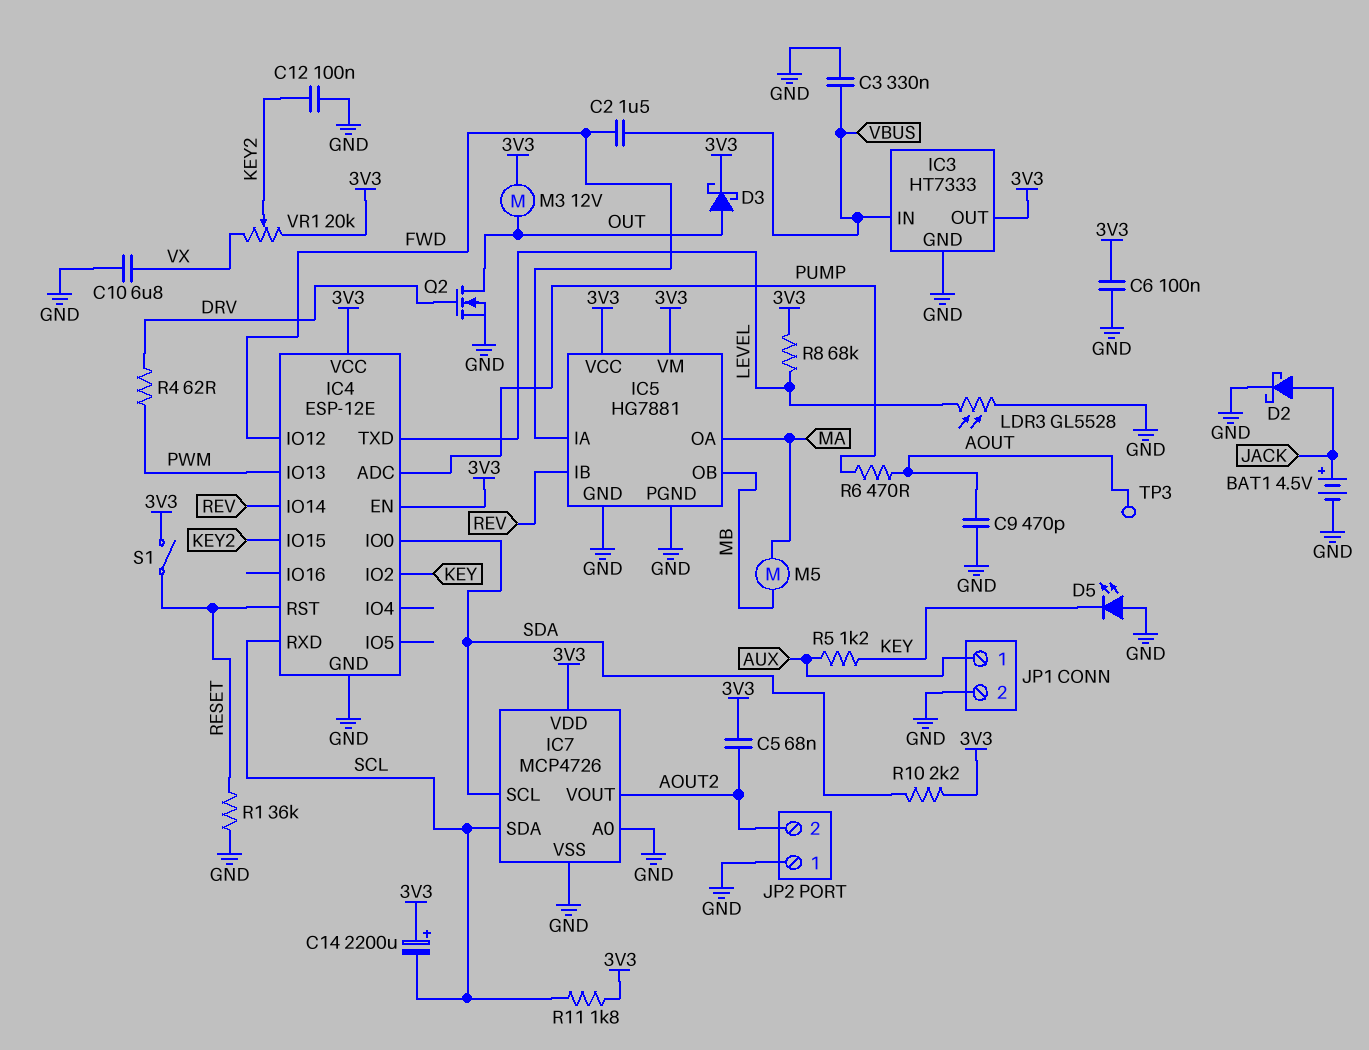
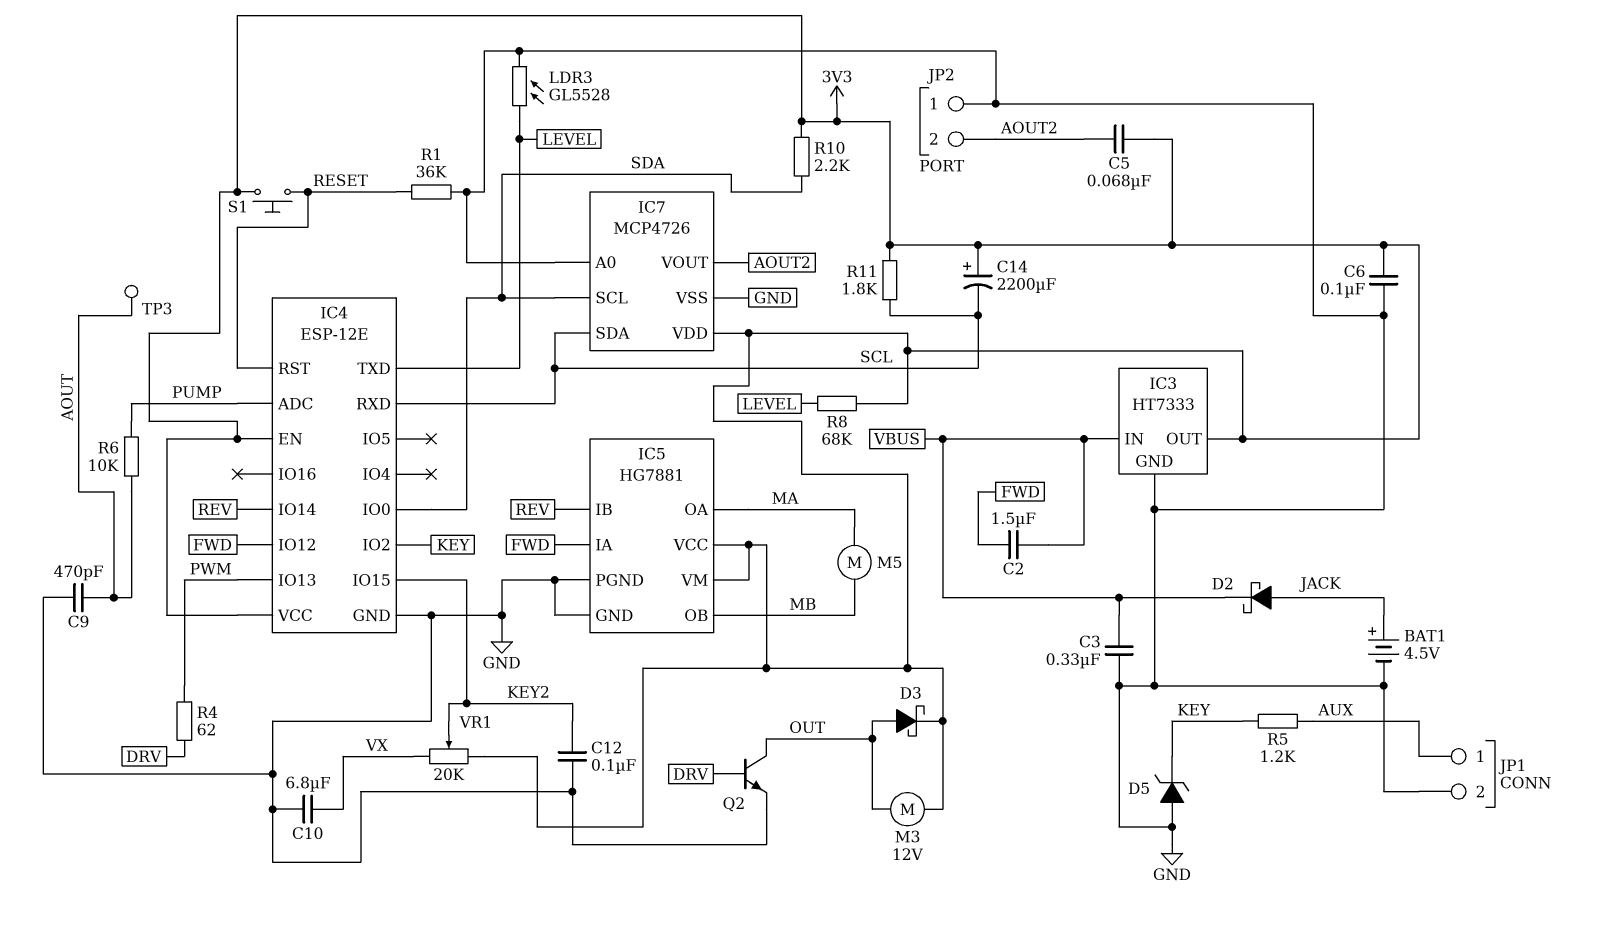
D2: schottky (A JACK, K GND) -> schottky (A JACK, K VBUS)
D5: LED (A GND, K KEY) -> zener (A GND, K KEY)
Q2: NMOS (G DRV, D OUT, S GND) -> NPN (B DRV, C OUT, E GND)
R6: 470 (AOUT, PUMP) -> 10k (AOUT, PUMP)
S1: switch (3V3, RESET) -> button (3V3, RESET)

